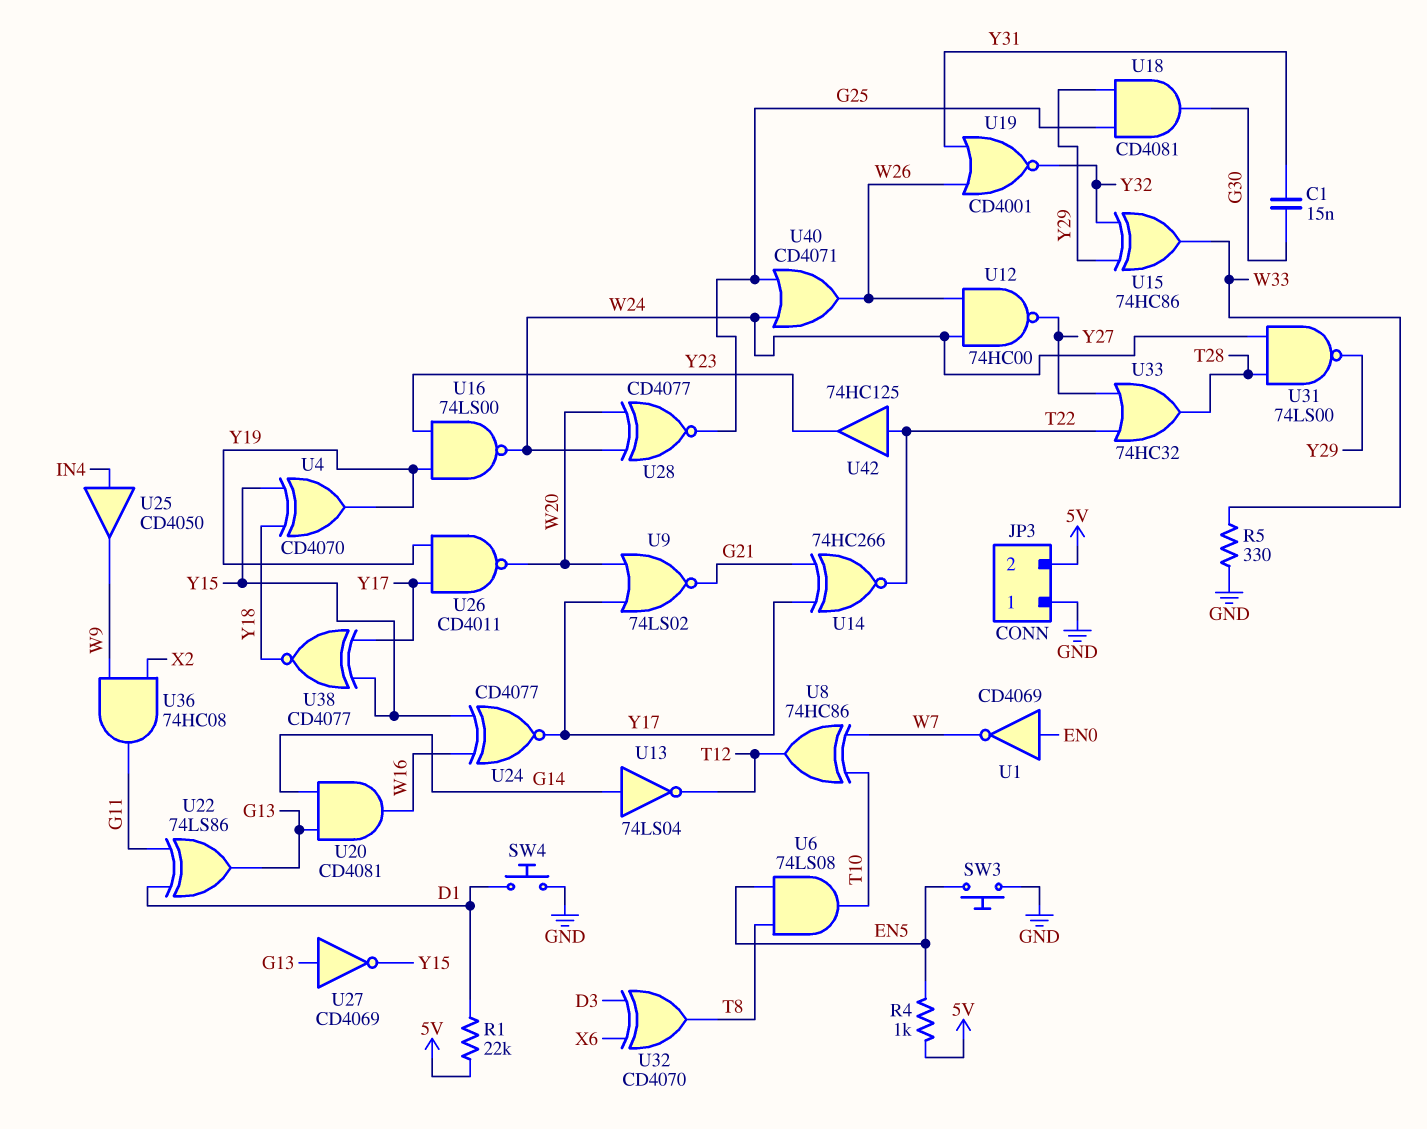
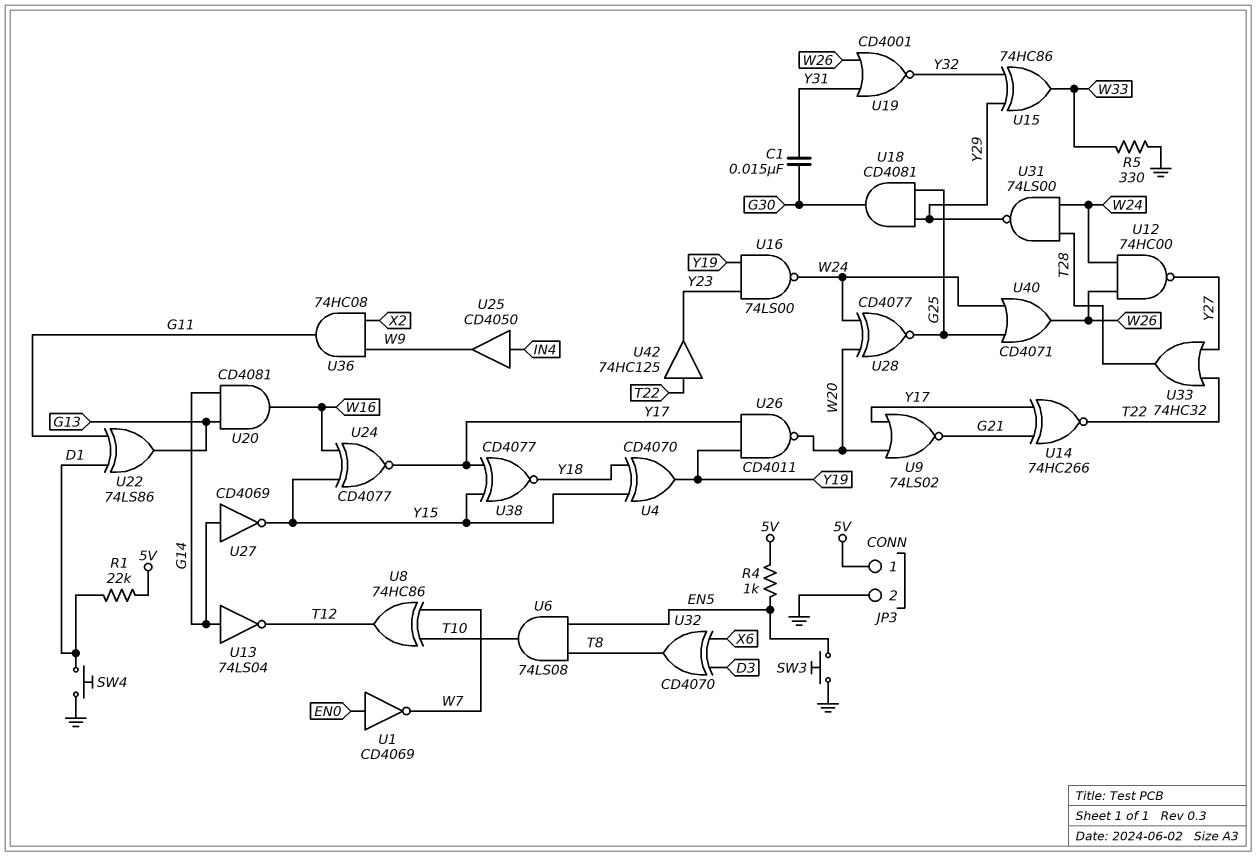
JP3 pin 1: GND -> 5V
JP3 pin 2: 5V -> GND
U27: NOT CD4069 (in G13, out Y15) -> NOT CD4069 (in G14, out Y15)

